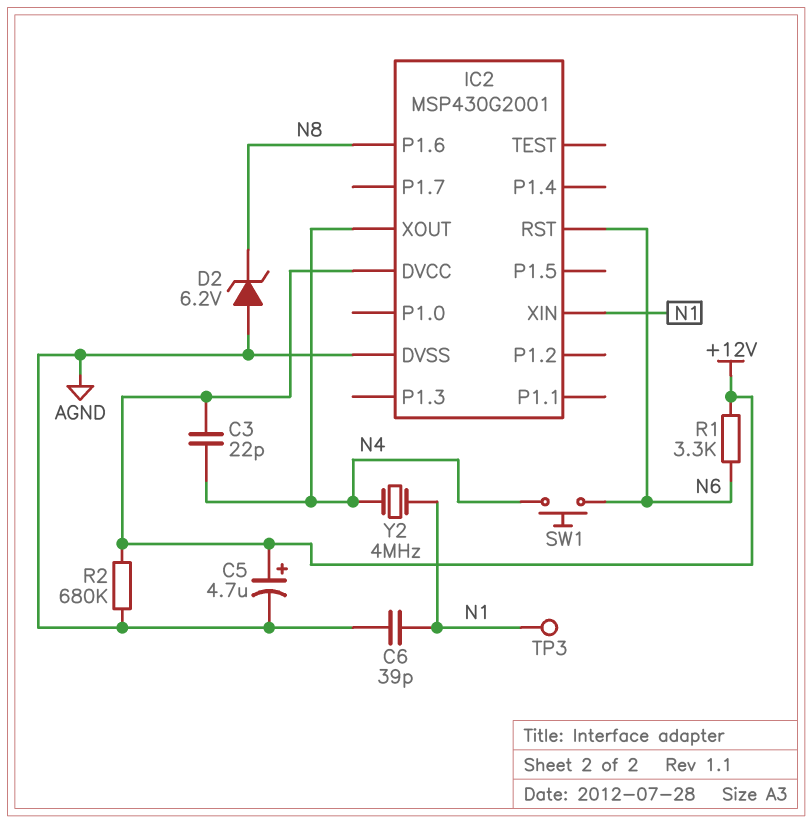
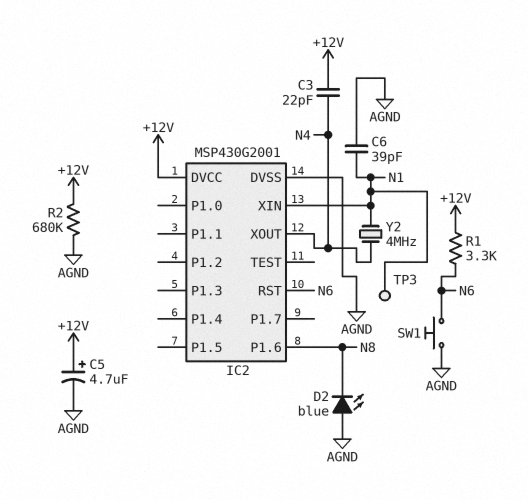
D2: zener 6.2V (A AGND, K N8) -> LED blue (A AGND, K N8)
SW1: button (N4, N6) -> button (AGND, N6)

